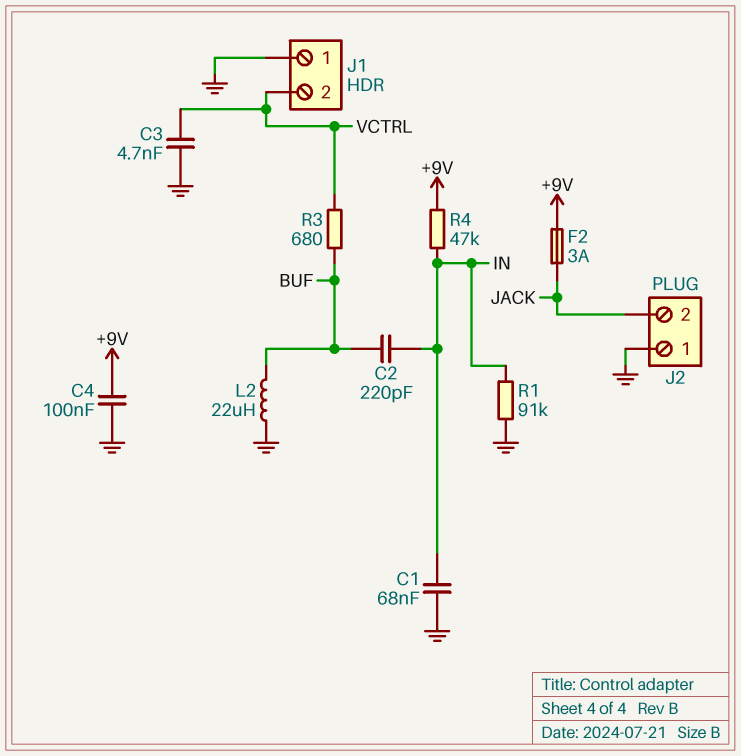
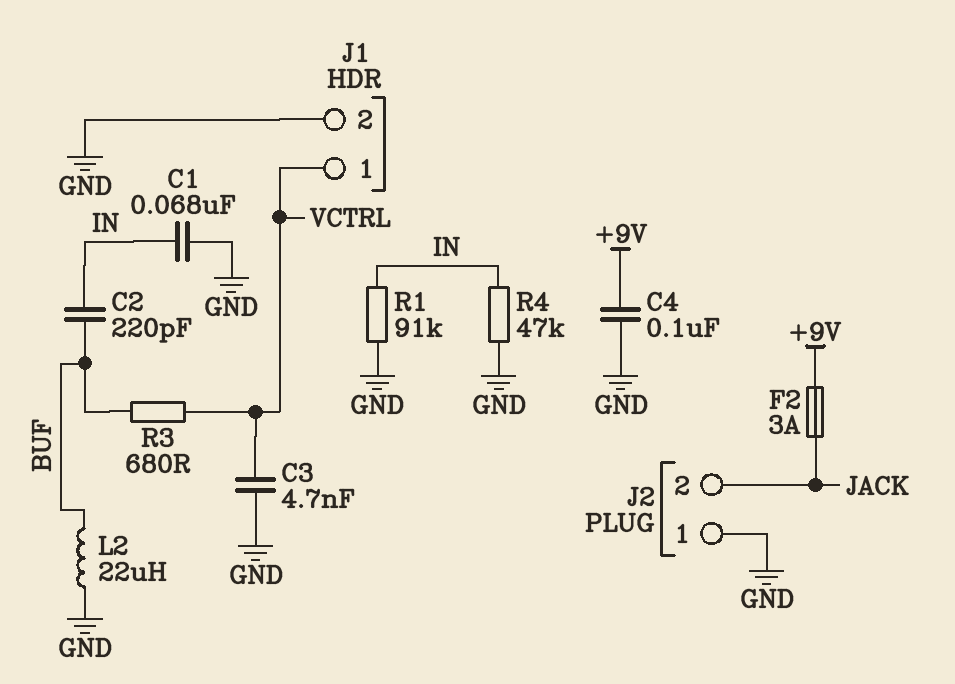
J1 pin 1: GND -> VCTRL
J1 pin 2: VCTRL -> GND
R4: 47k (+9V, IN) -> 47k (GND, IN)

